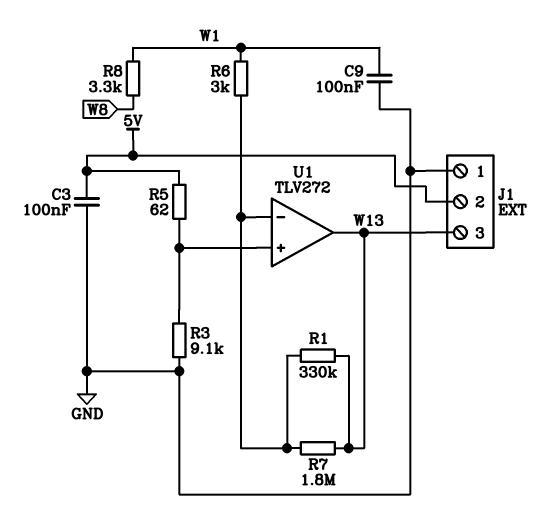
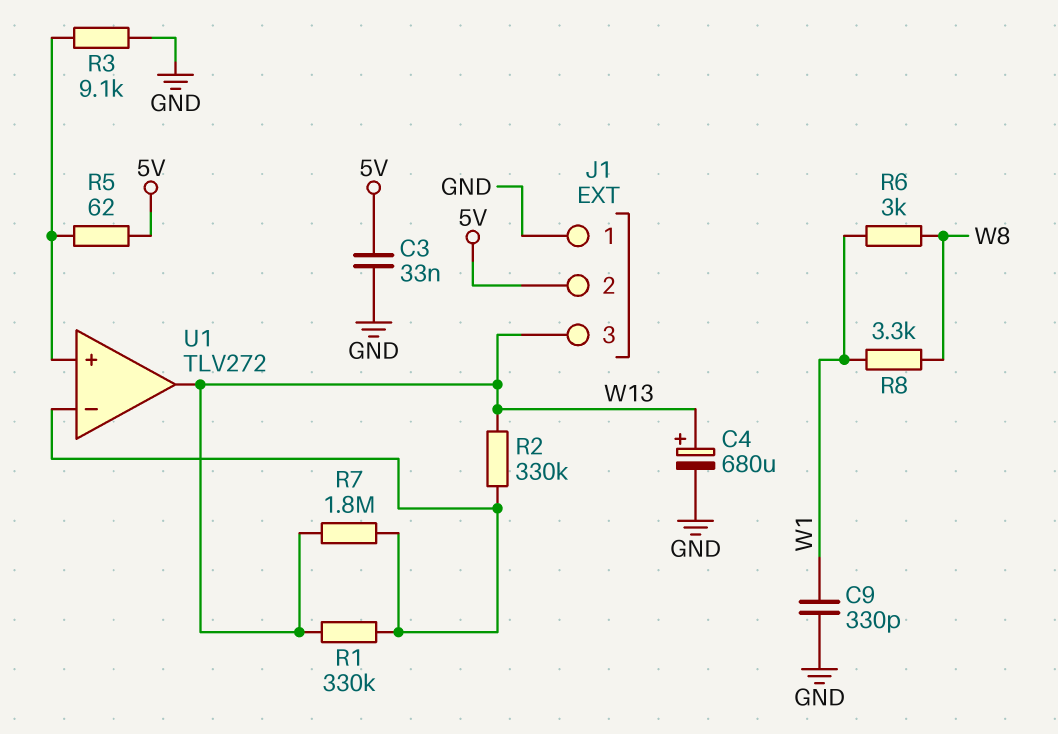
C3: 100nF (5V, GND) -> 33nF (5V, GND)
C4: none -> 680uF (plus W13, minus GND)
C9: 100nF (GND, W1) -> 330pF (GND, W1)
R2: none -> 330k (U1/in-, W13)
R6: 3k (U1/in-, W1) -> 3k (W1, W8)

